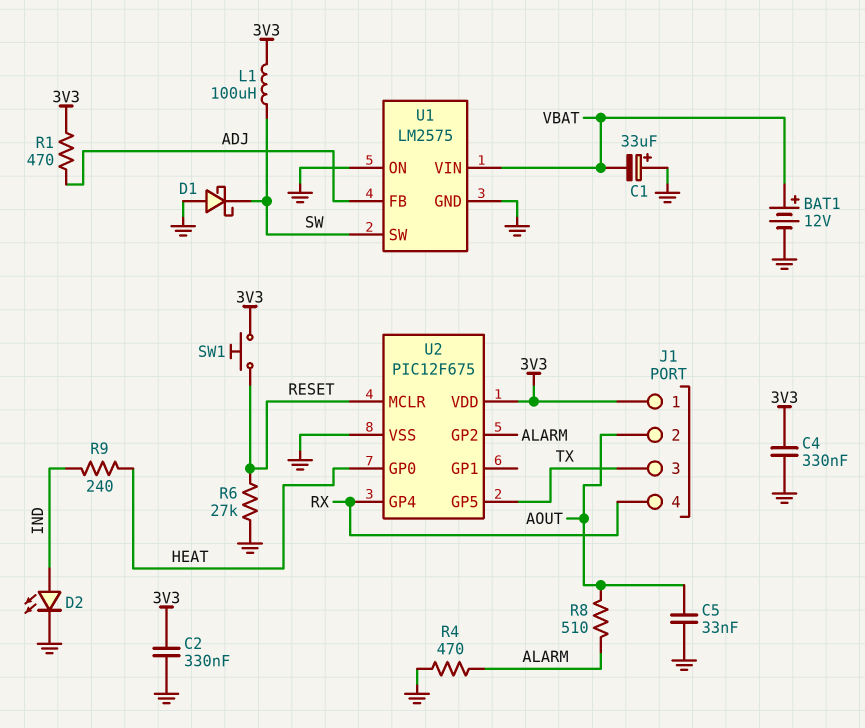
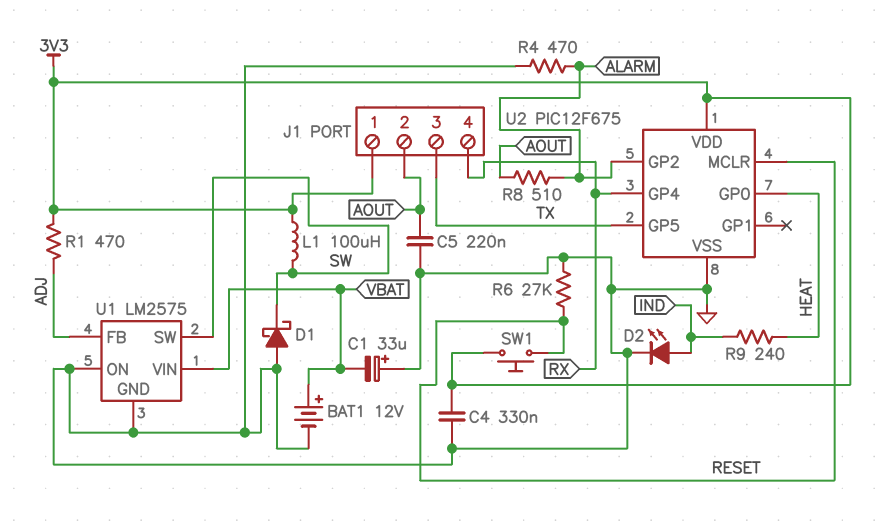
C2: 330nF (3V3, GND) -> none
C5: 33nF (AOUT, GND) -> 220nF (AOUT, GND)

